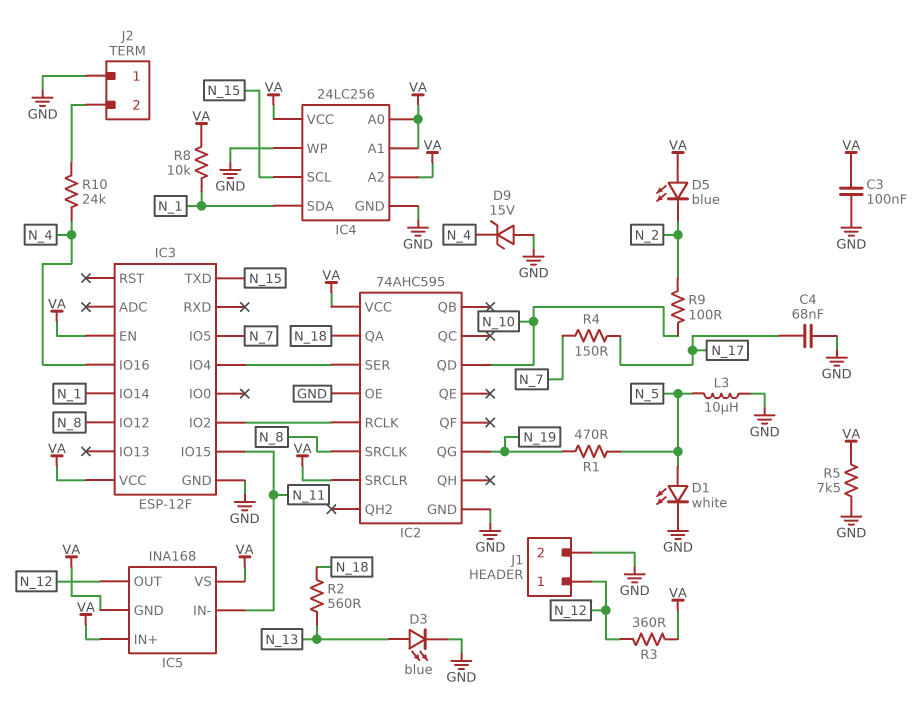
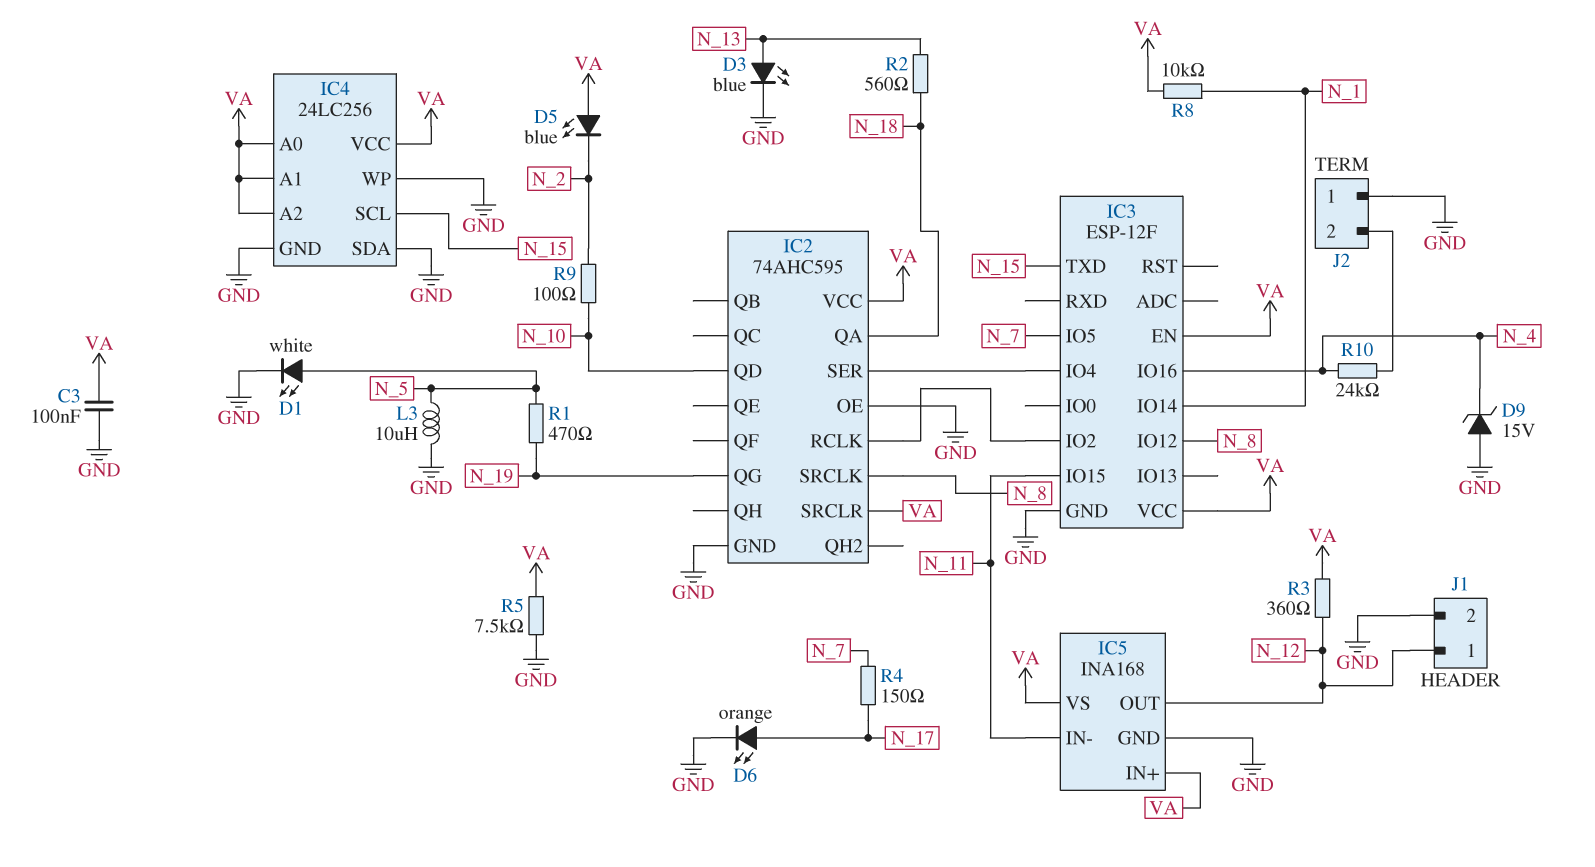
C4: 68nF (GND, N_17) -> none
D6: none -> LED orange (A N_17, K GND)
IC4 pin SDA: N_1 -> GND
IC5 pin GND: VA -> GND

